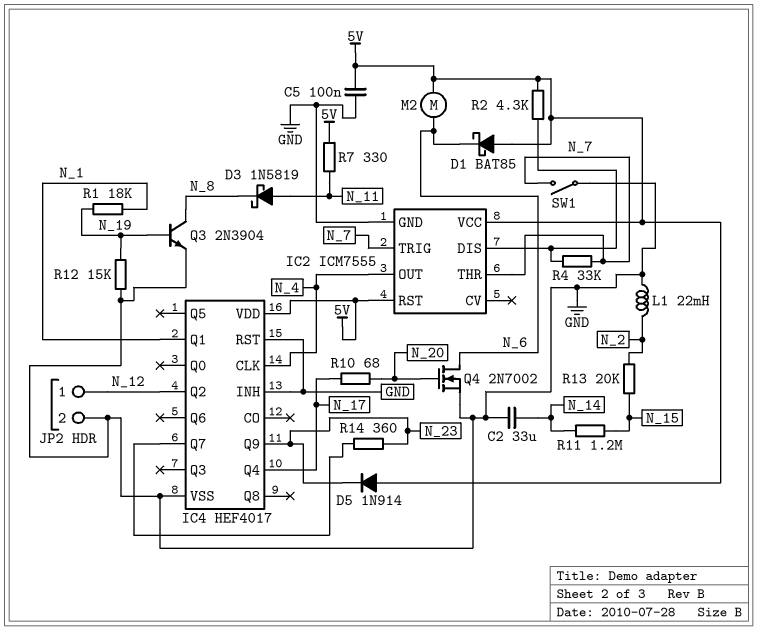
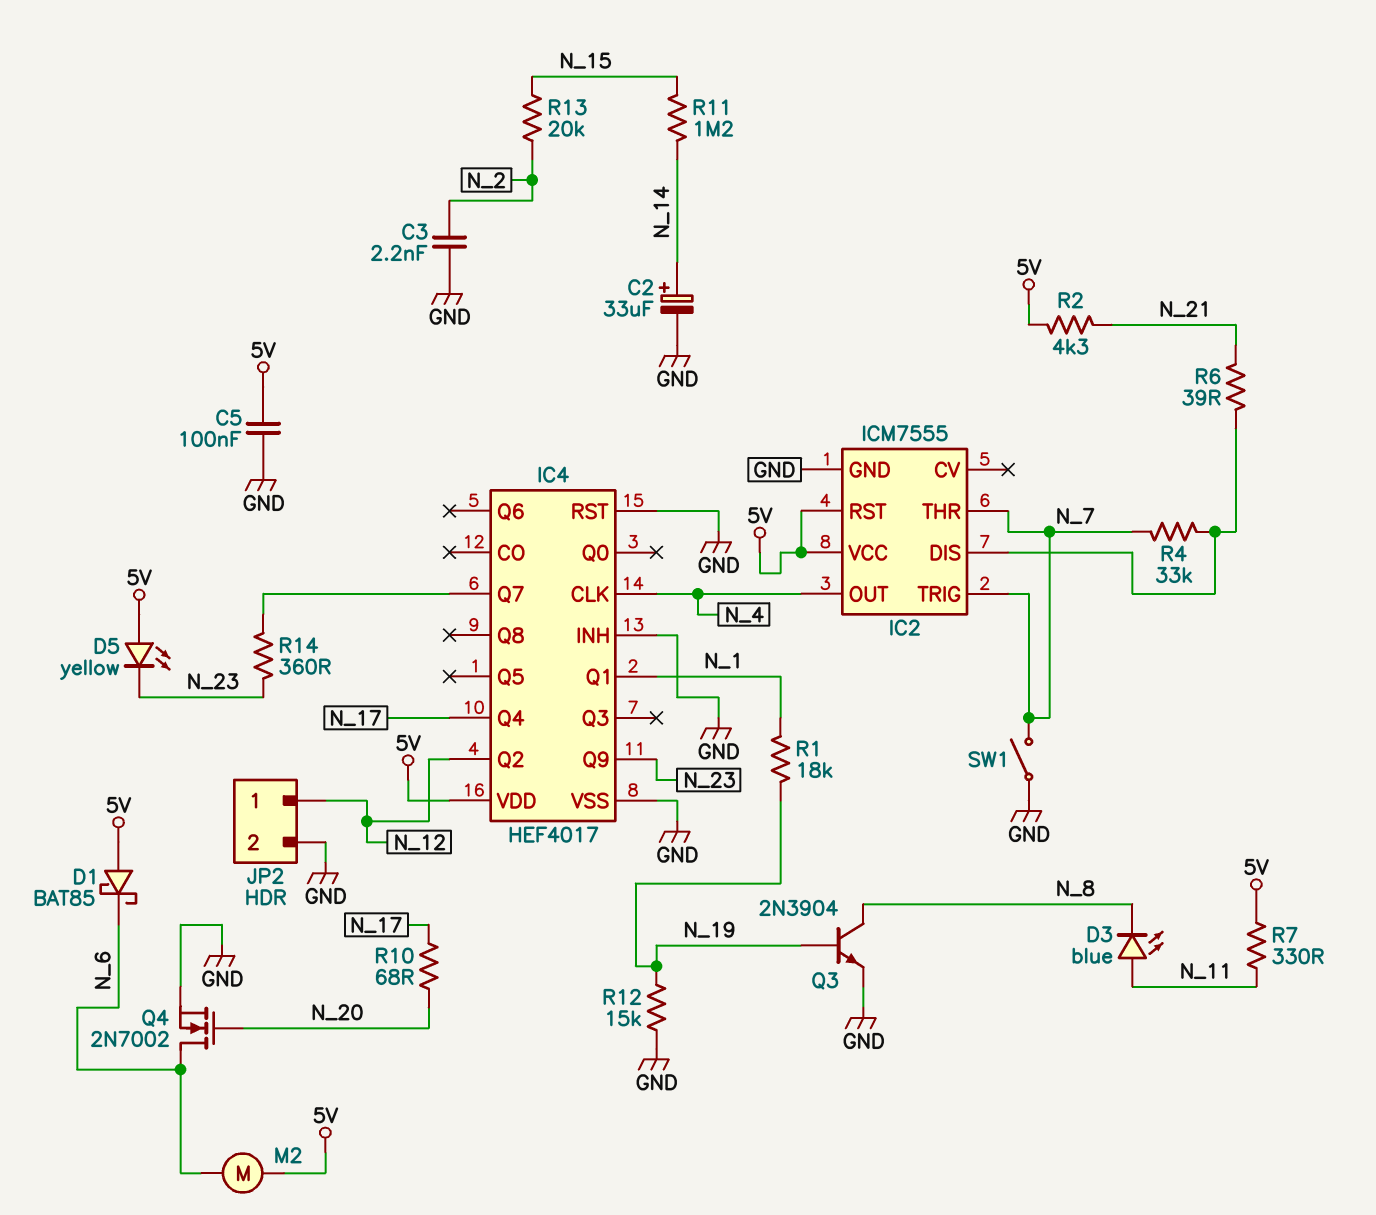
C2: 33uF (GND, N_14) -> 33uF (plus N_14, minus GND)
C3: none -> 2.2nF (GND, N_2)
D3: schottky 1N5819 (A N_11, K N_8) -> LED blue (A N_11, K N_8)
D5: diode 1N914 (A 5V, K N_23) -> LED yellow (A 5V, K N_23)
L1: 22mH (GND, N_2) -> none
R2: 4.3k (5V, IC2/DIS) -> 4.3k (5V, N_21)
R6: none -> 39 (IC2/DIS, N_21)

